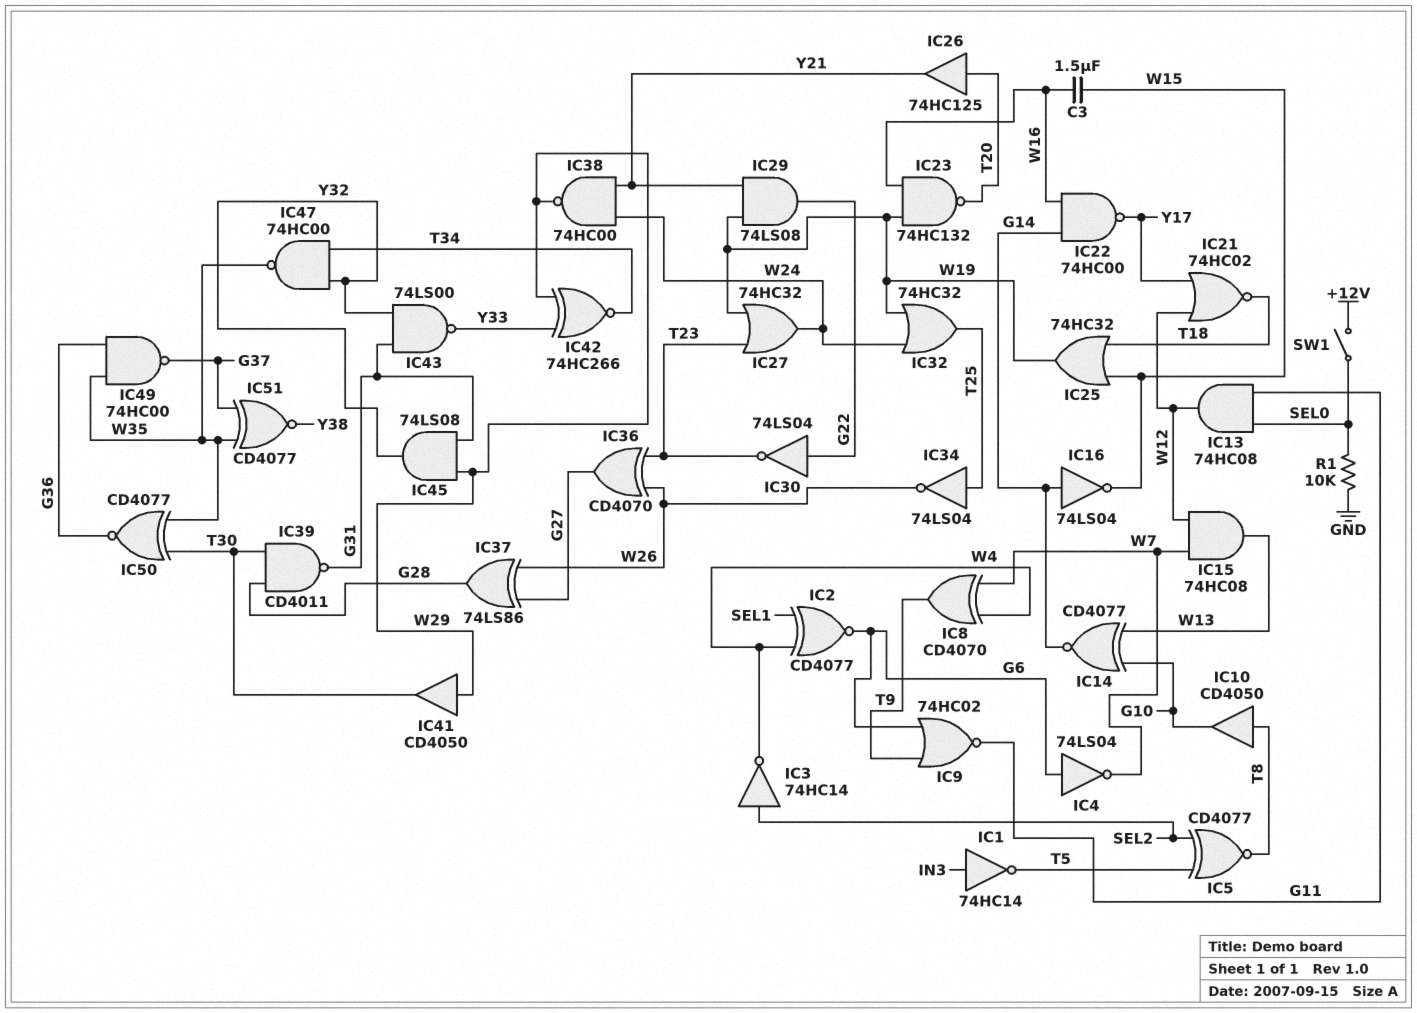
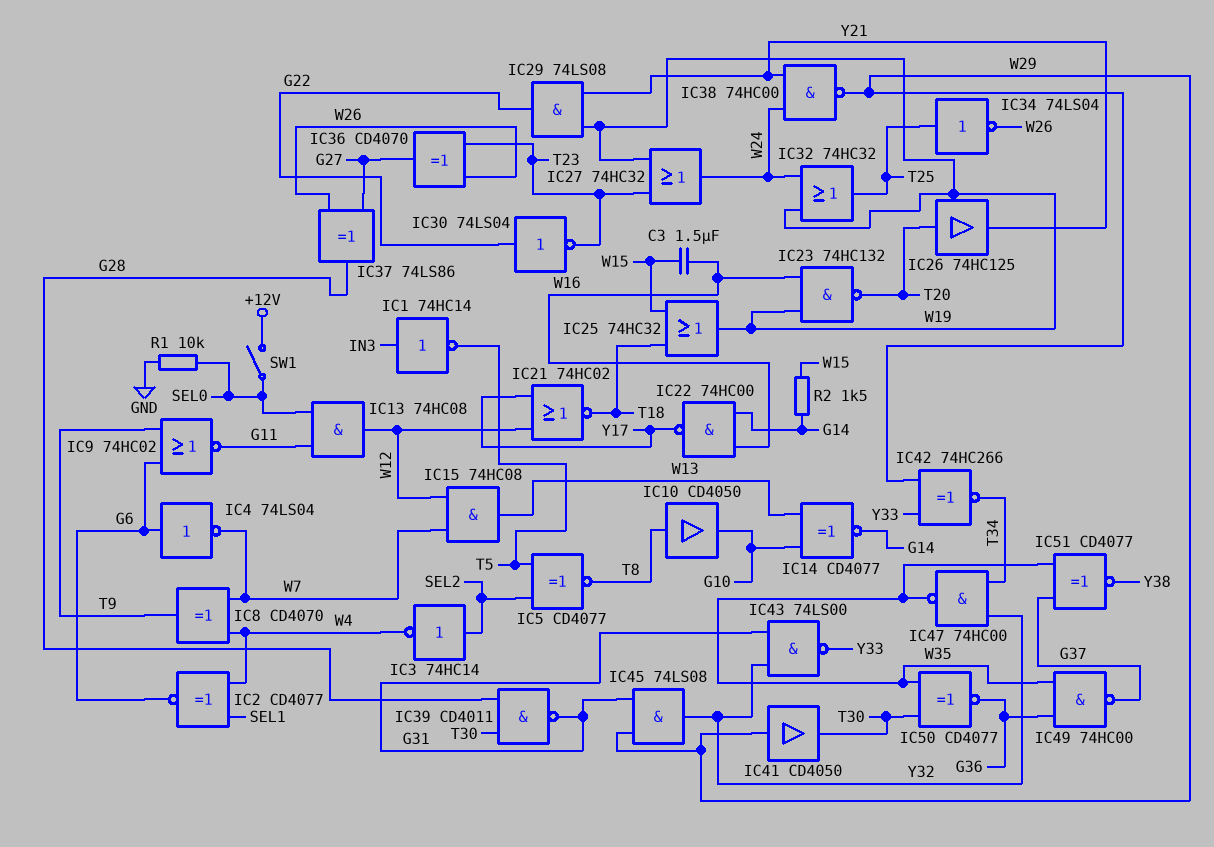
IC16: NOT 74LS04 (in G14, out W15) -> none
R2: none -> 1.5k (G14, W15)

